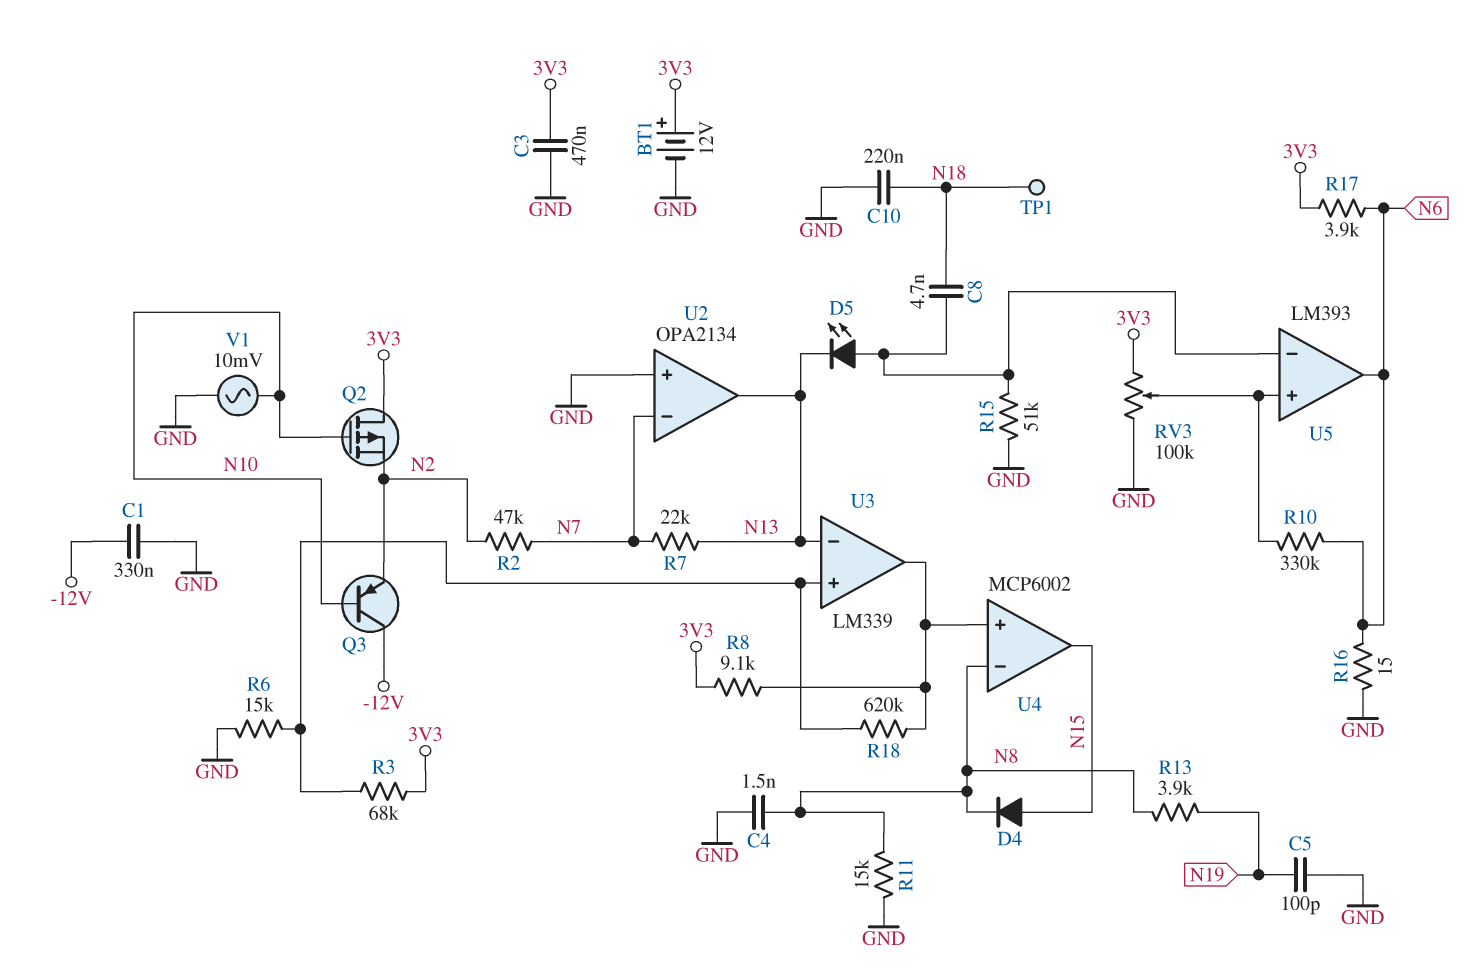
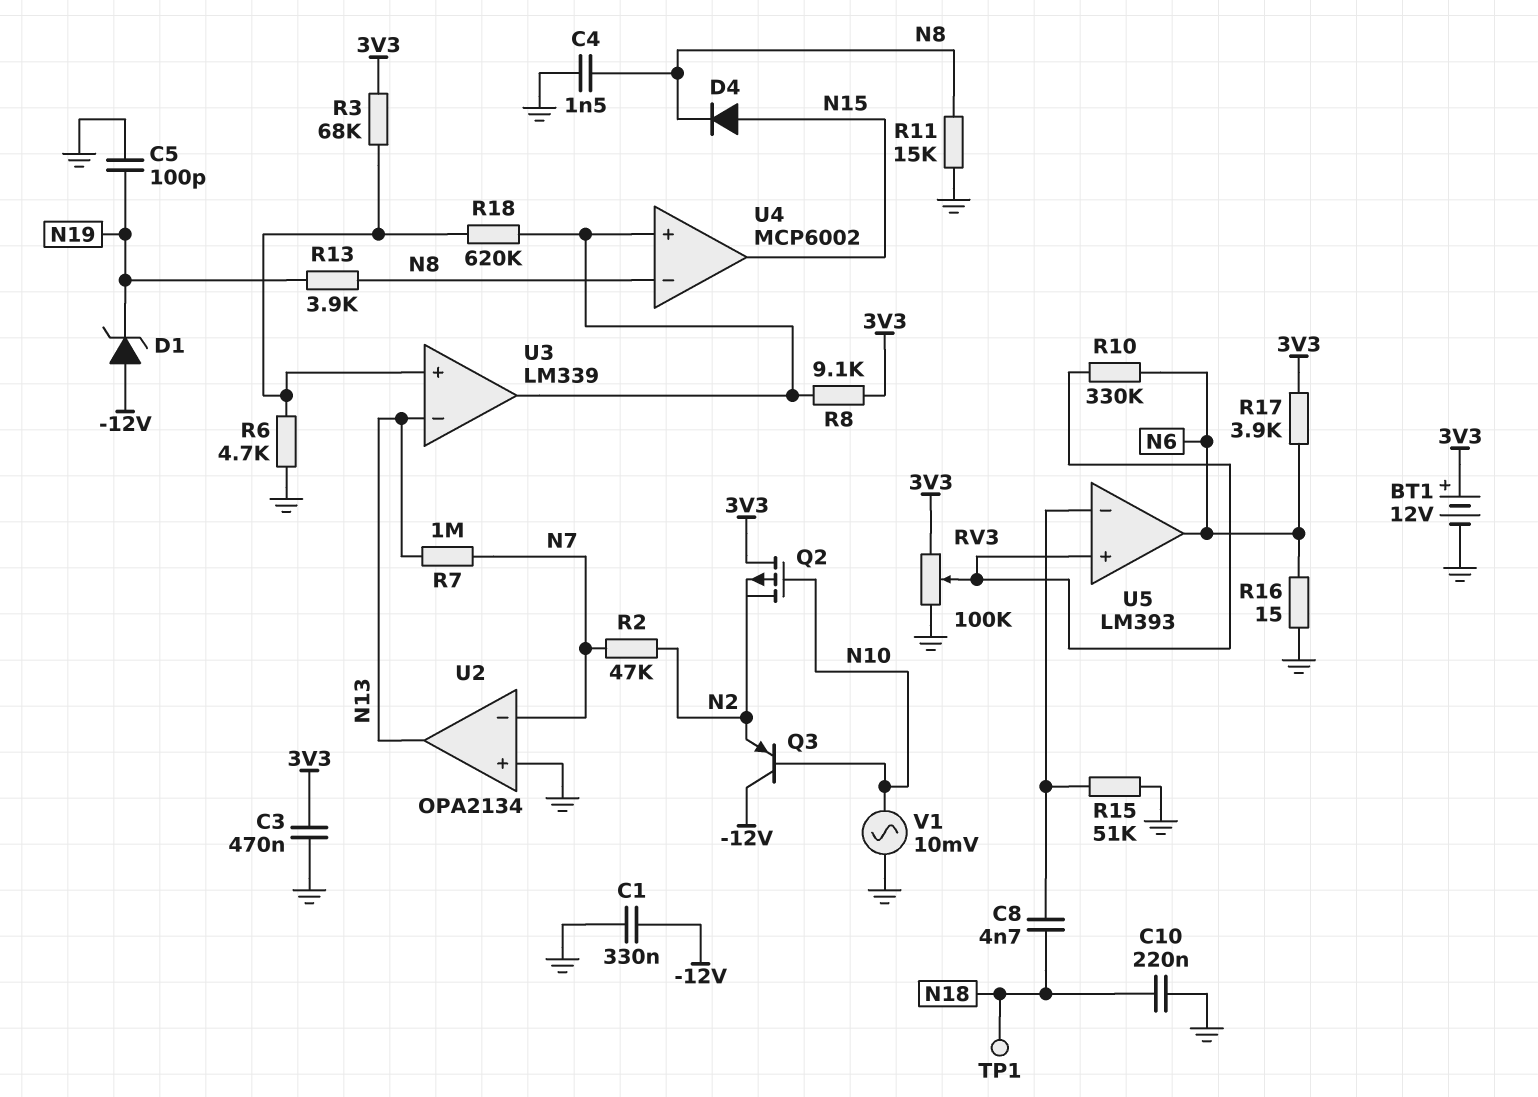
D1: none -> zener (A -12V, K N19)
D5: LED (A U5/in-, K N13) -> none
R6: 15k (GND, U3/in+) -> 4.7k (GND, U3/in+)
R7: 22k (N7, N13) -> 1M (N7, N13)

